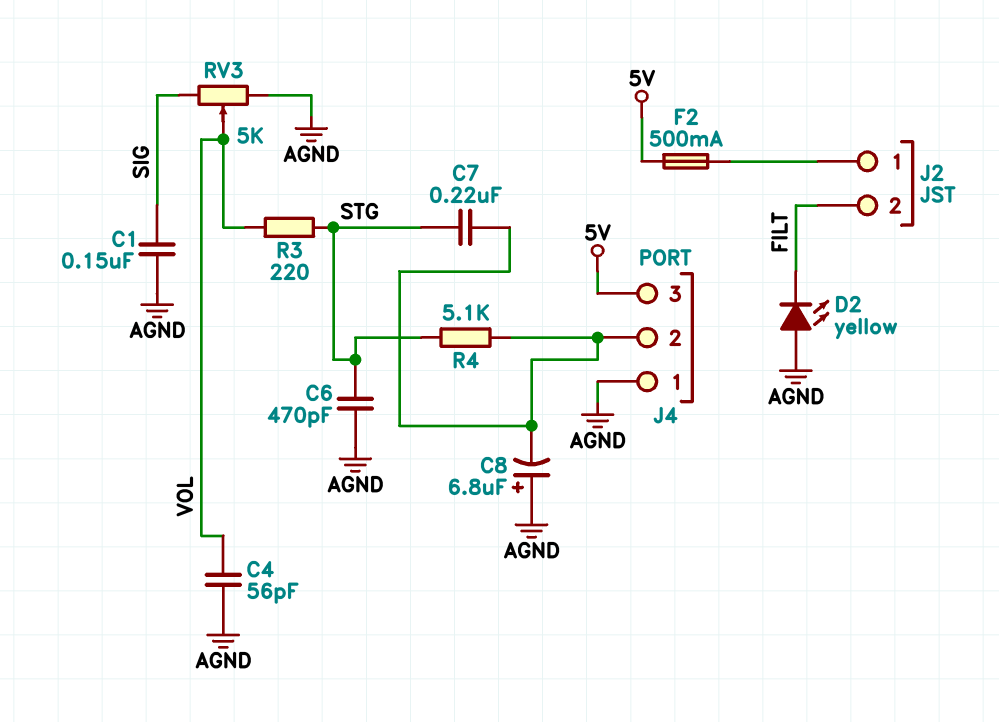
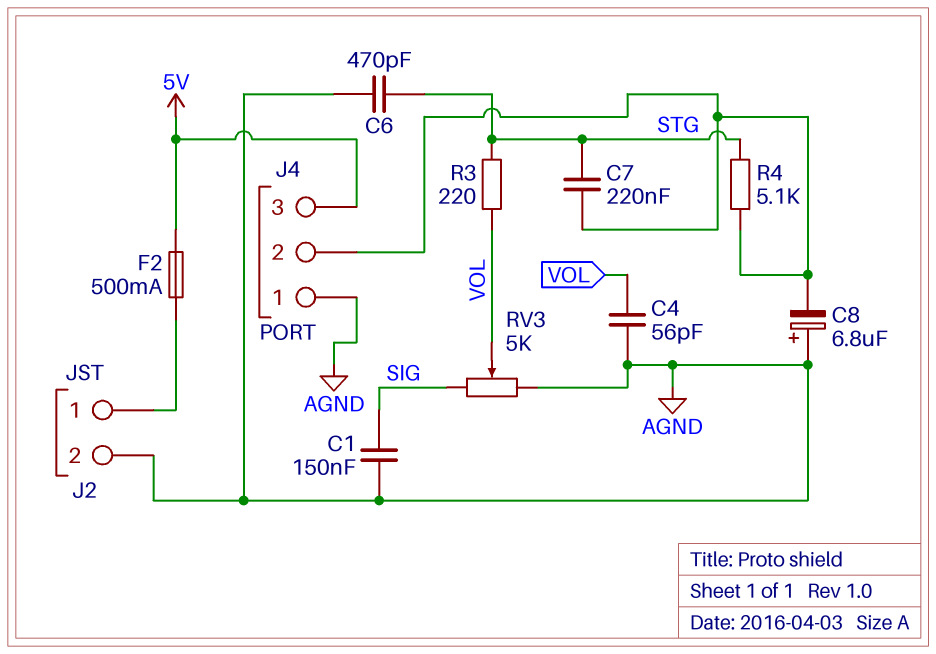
D2: LED yellow (A AGND, K FILT) -> none
J2 pin 2: FILT -> AGND

